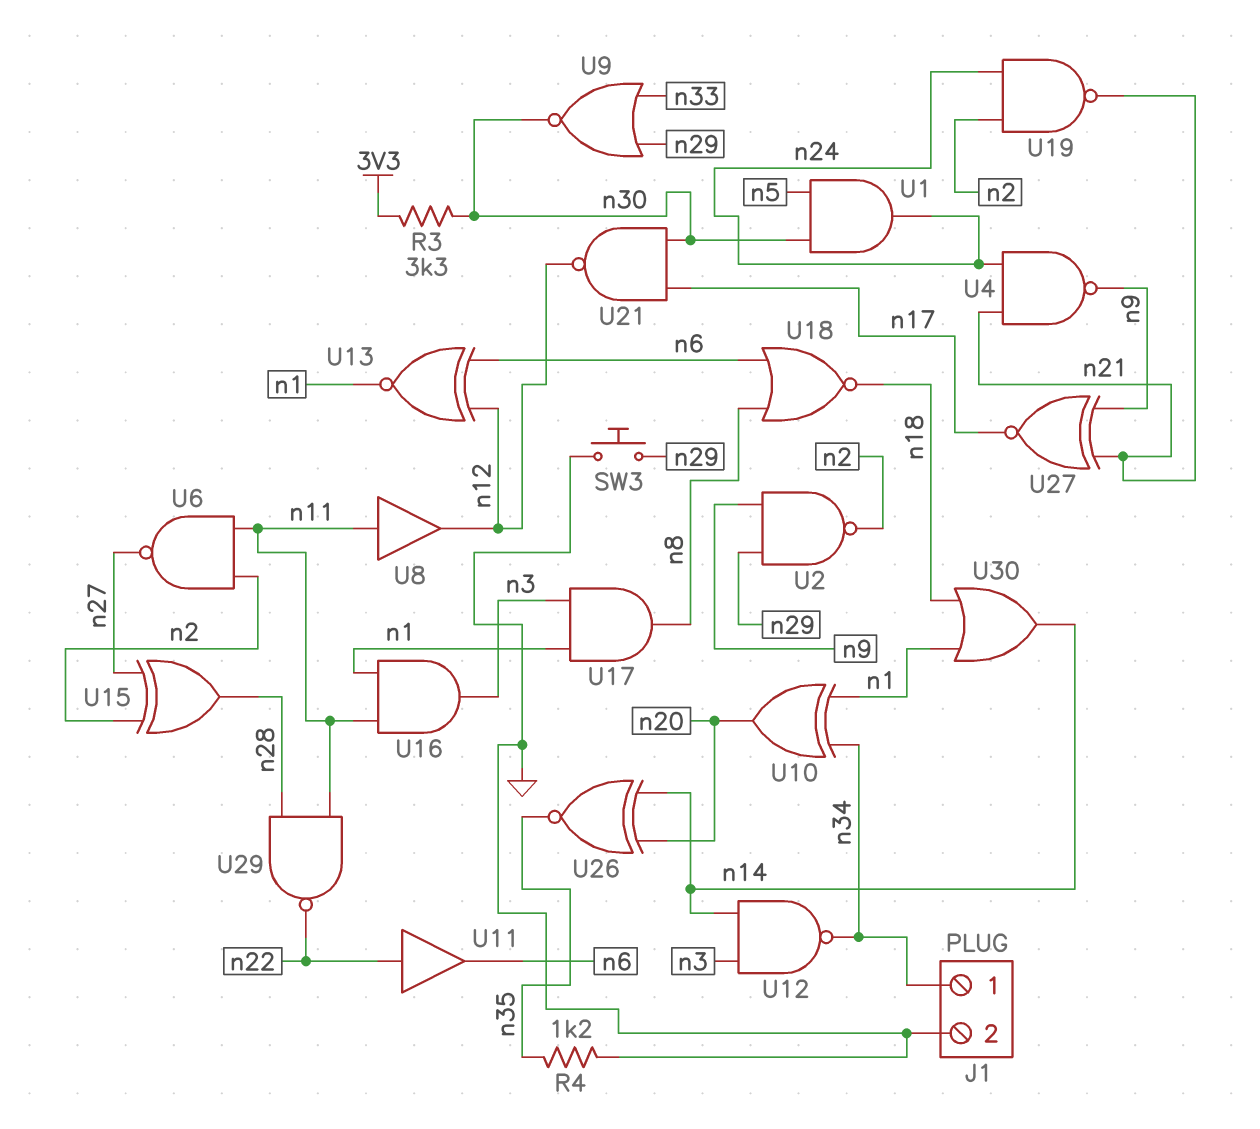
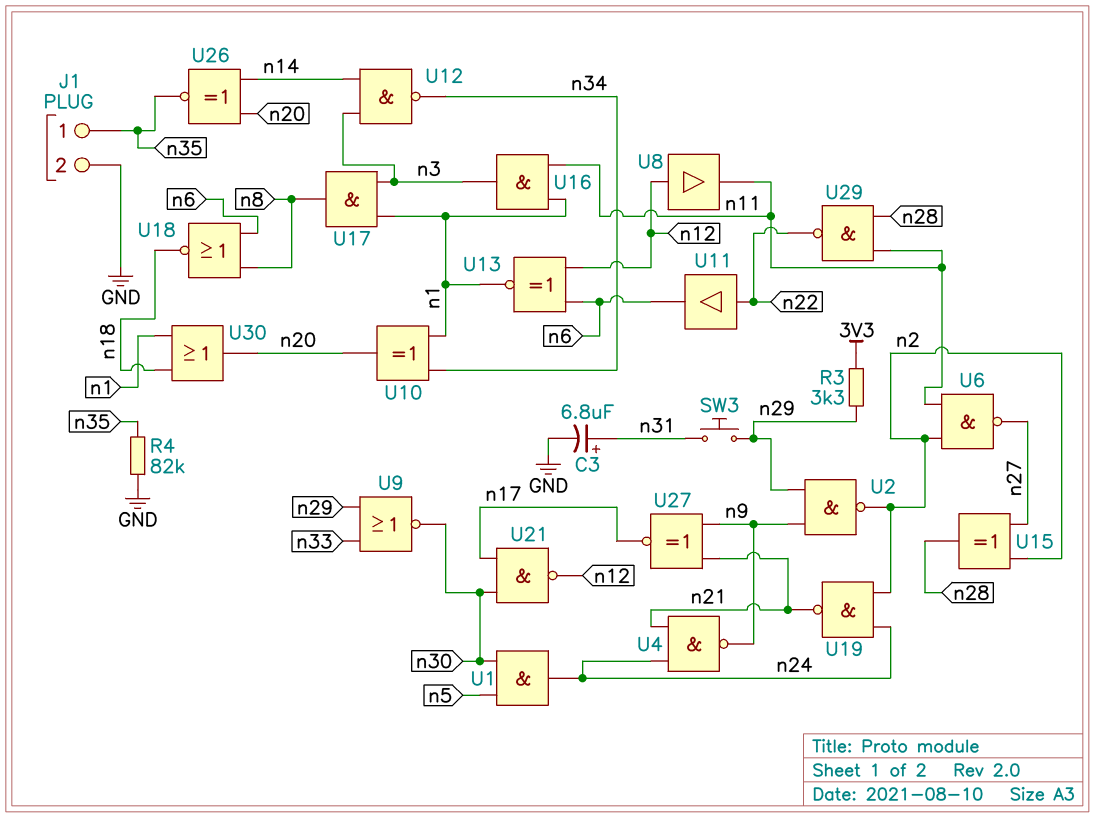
C3: none -> 6.8uF (plus n31, minus GND)
J1 pin 1: n34 -> n35
R3: 3.3k (3V3, n30) -> 3.3k (3V3, n29)
R4: 1.2k (GND, n35) -> 82k (GND, n35)
SW3: button (GND, n29) -> button (n29, n31)
U8: buffer (in n11, out n12) -> buffer (in n12, out n11)
U30: OR (in n1, in n18, out n14) -> OR (in n1, in n18, out n20)

